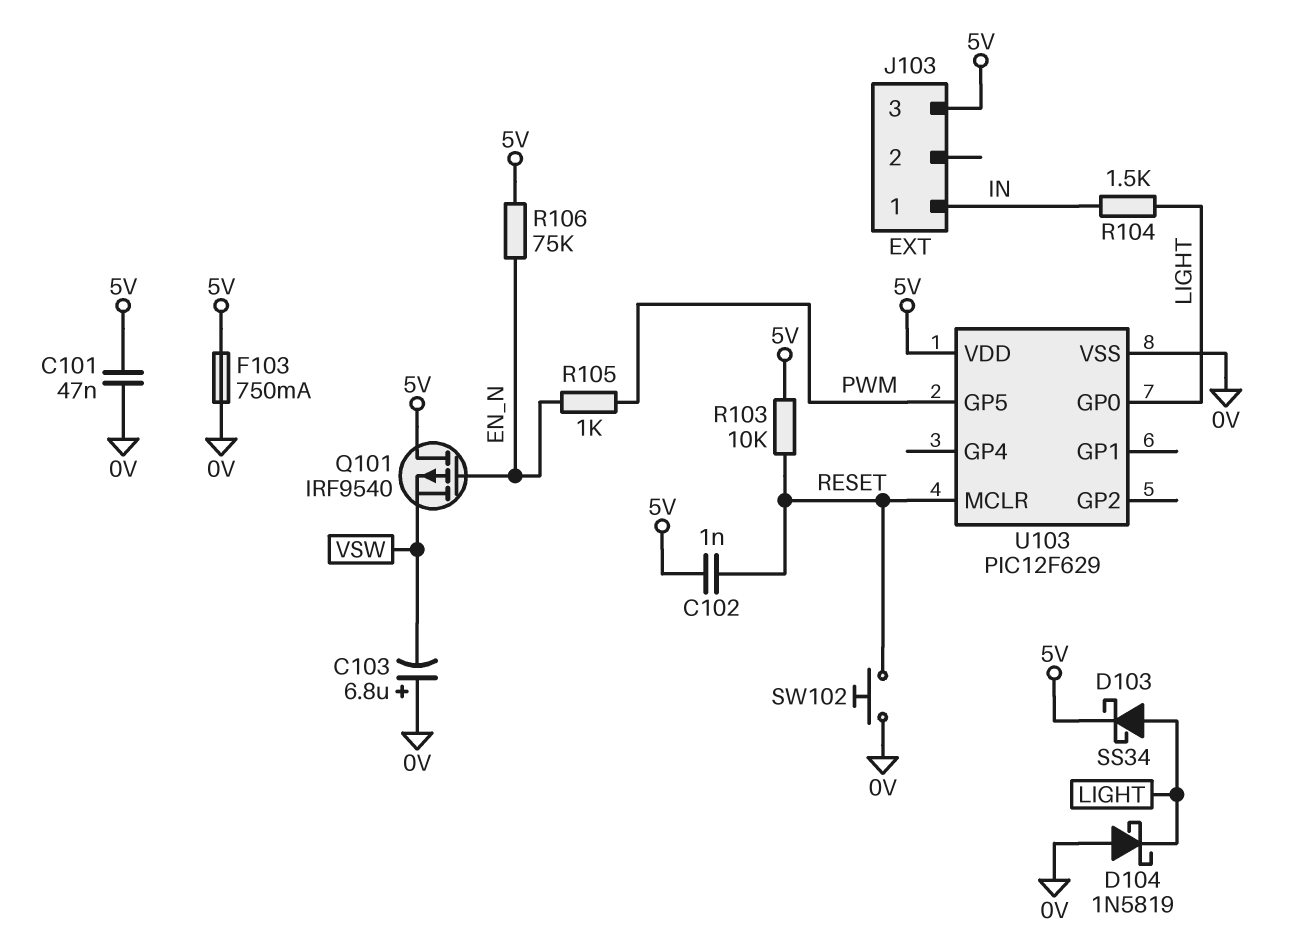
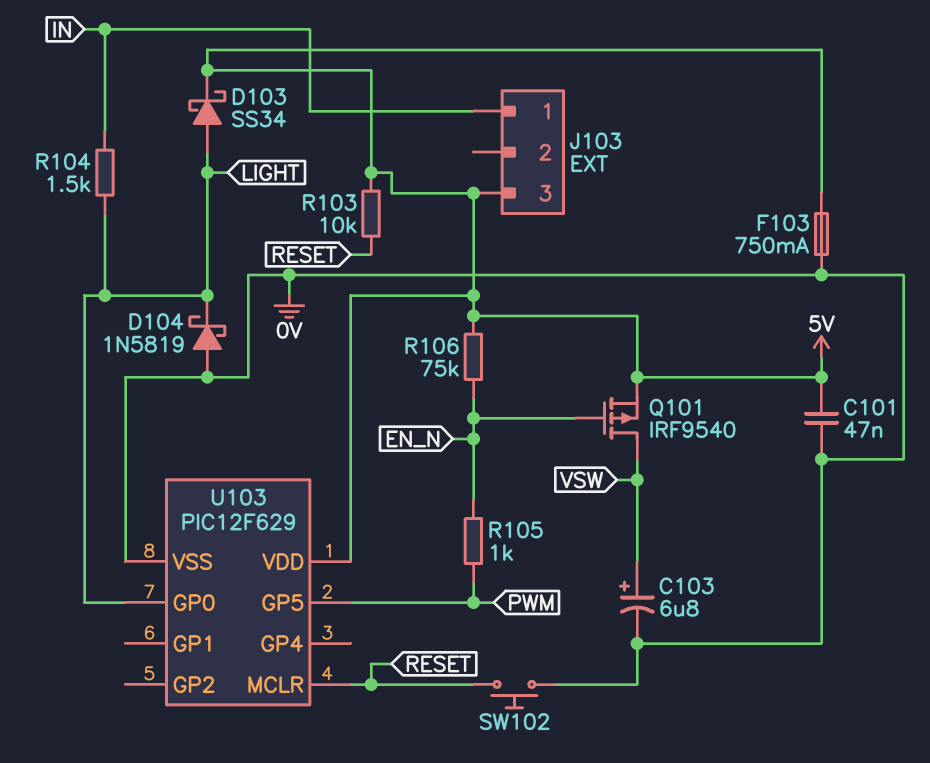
C102: 1nF (5V, RESET) -> none
C103: 6.8uF (plus 0V, minus VSW) -> 6.8uF (plus VSW, minus 0V)
Q101: PMOS IRF9540 (G EN_N, D 5V, S VSW) -> PMOS IRF9540 (G EN_N, D VSW, S 5V)

